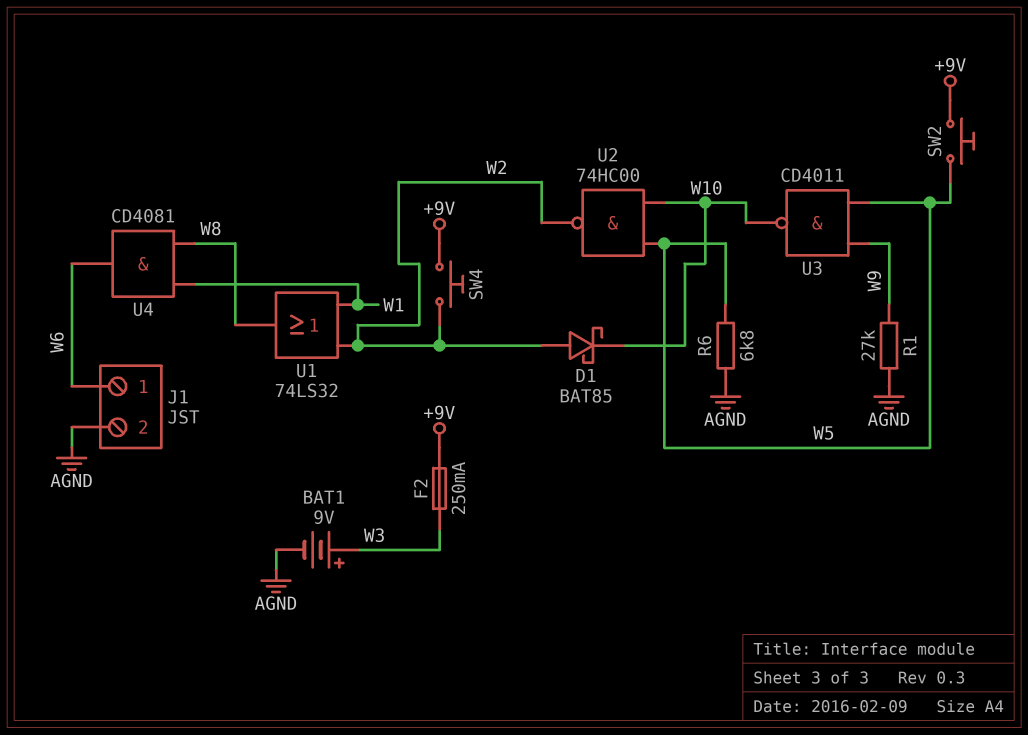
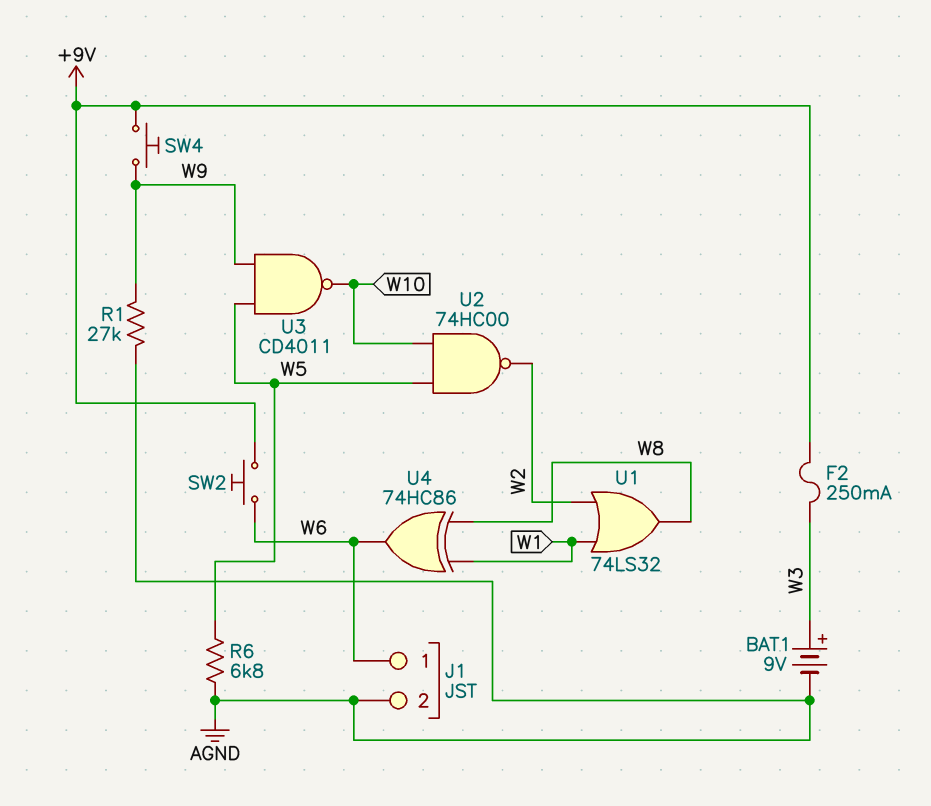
D1: schottky BAT85 (A W2, K W10) -> none
SW2: button (+9V, W5) -> button (+9V, W6)
SW4: button (+9V, W2) -> button (+9V, W9)
U4: AND CD4081 (in W1, in W8, out W6) -> XOR 74HC86 (in W1, in W8, out W6)

